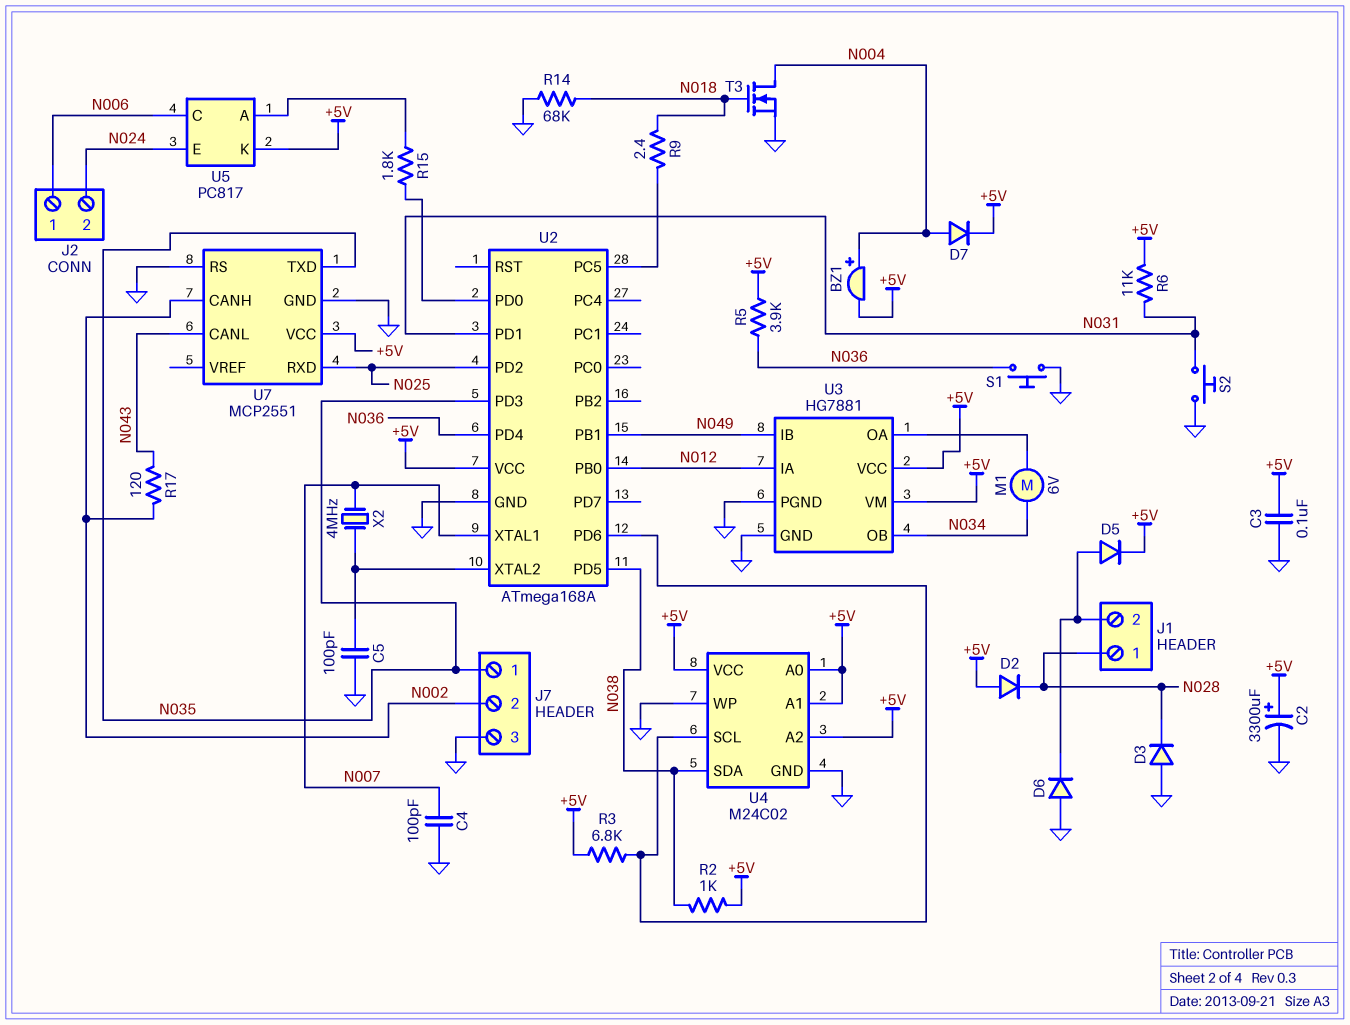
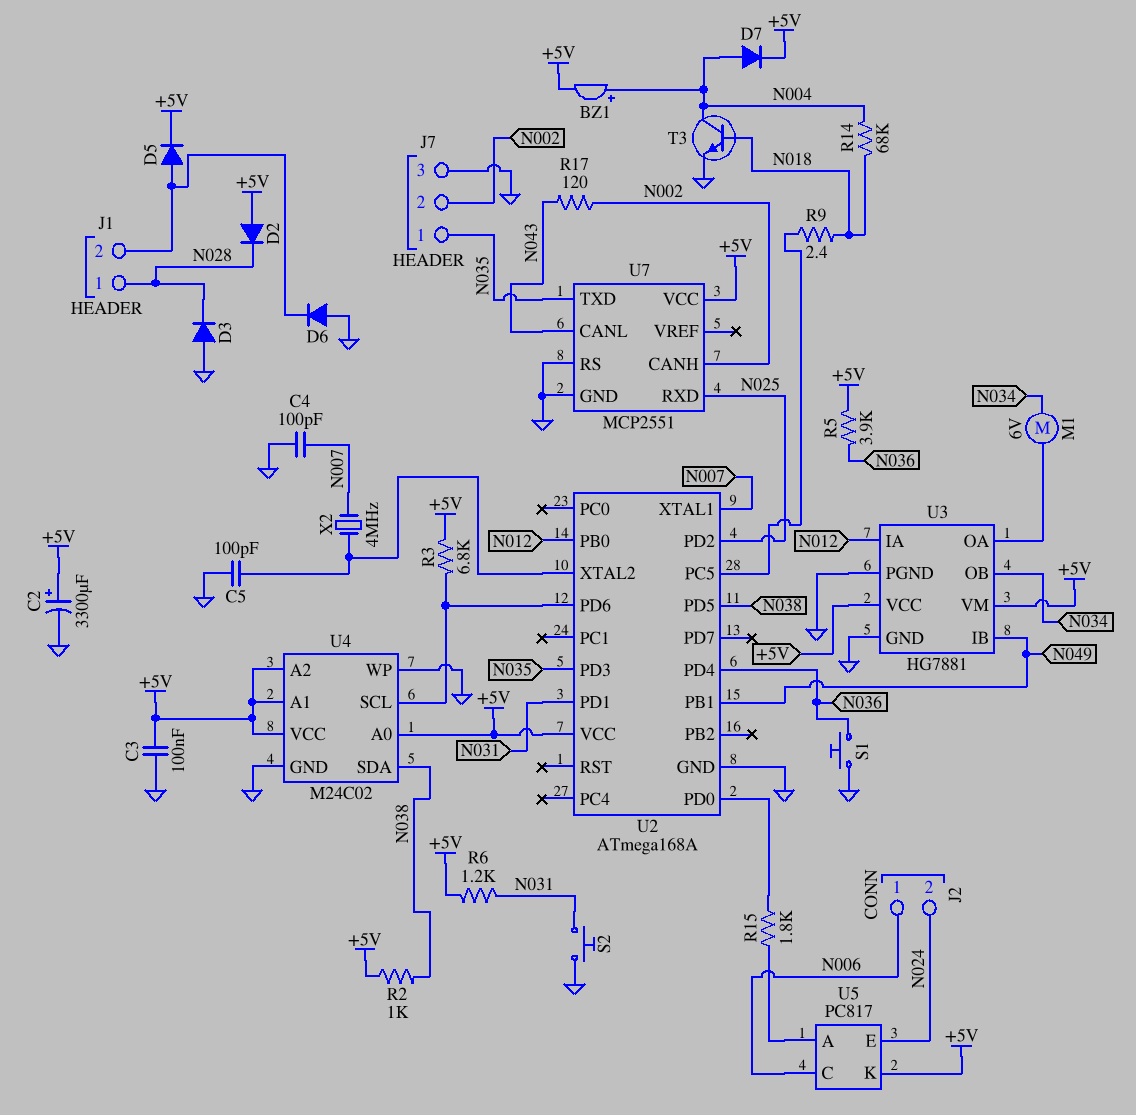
R6: 11k (+5V, N031) -> 1.2k (+5V, N031)
R14: 68k (GND, N018) -> 68k (N004, N018)
T3: NMOS (G N018, D N004, S GND) -> NPN (B N018, C N004, E GND)

